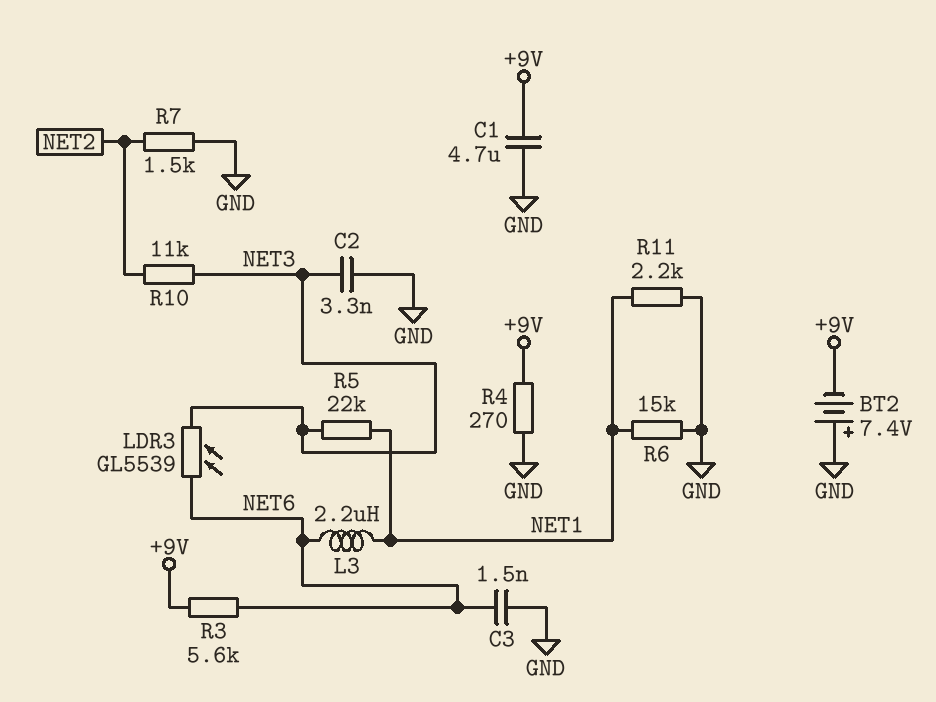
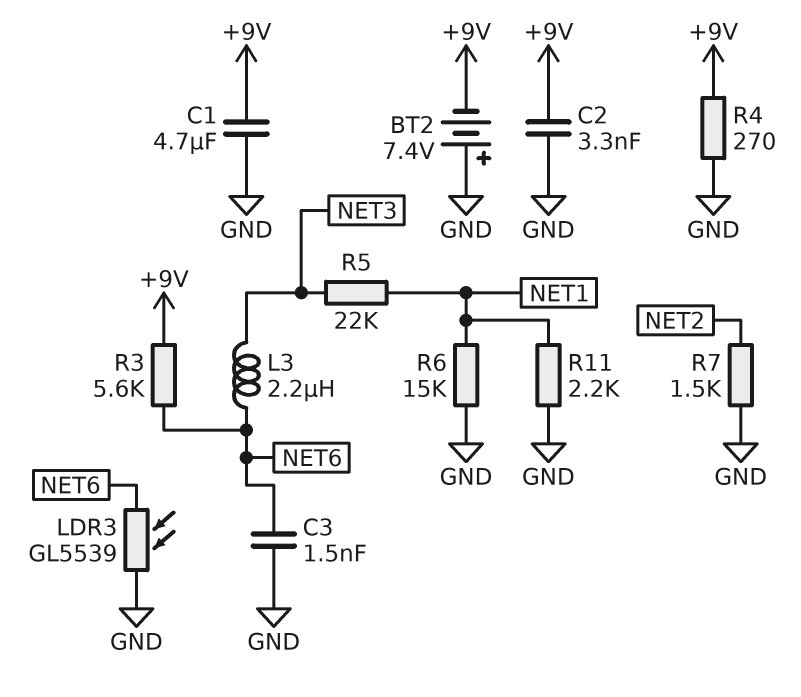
C2: 3.3nF (GND, NET3) -> 3.3nF (+9V, GND)
L3: 2.2uH (NET1, NET6) -> 2.2uH (NET3, NET6)
LDR3: GL5539 (NET3, NET6) -> GL5539 (GND, NET6)
R10: 11k (NET2, NET3) -> none

